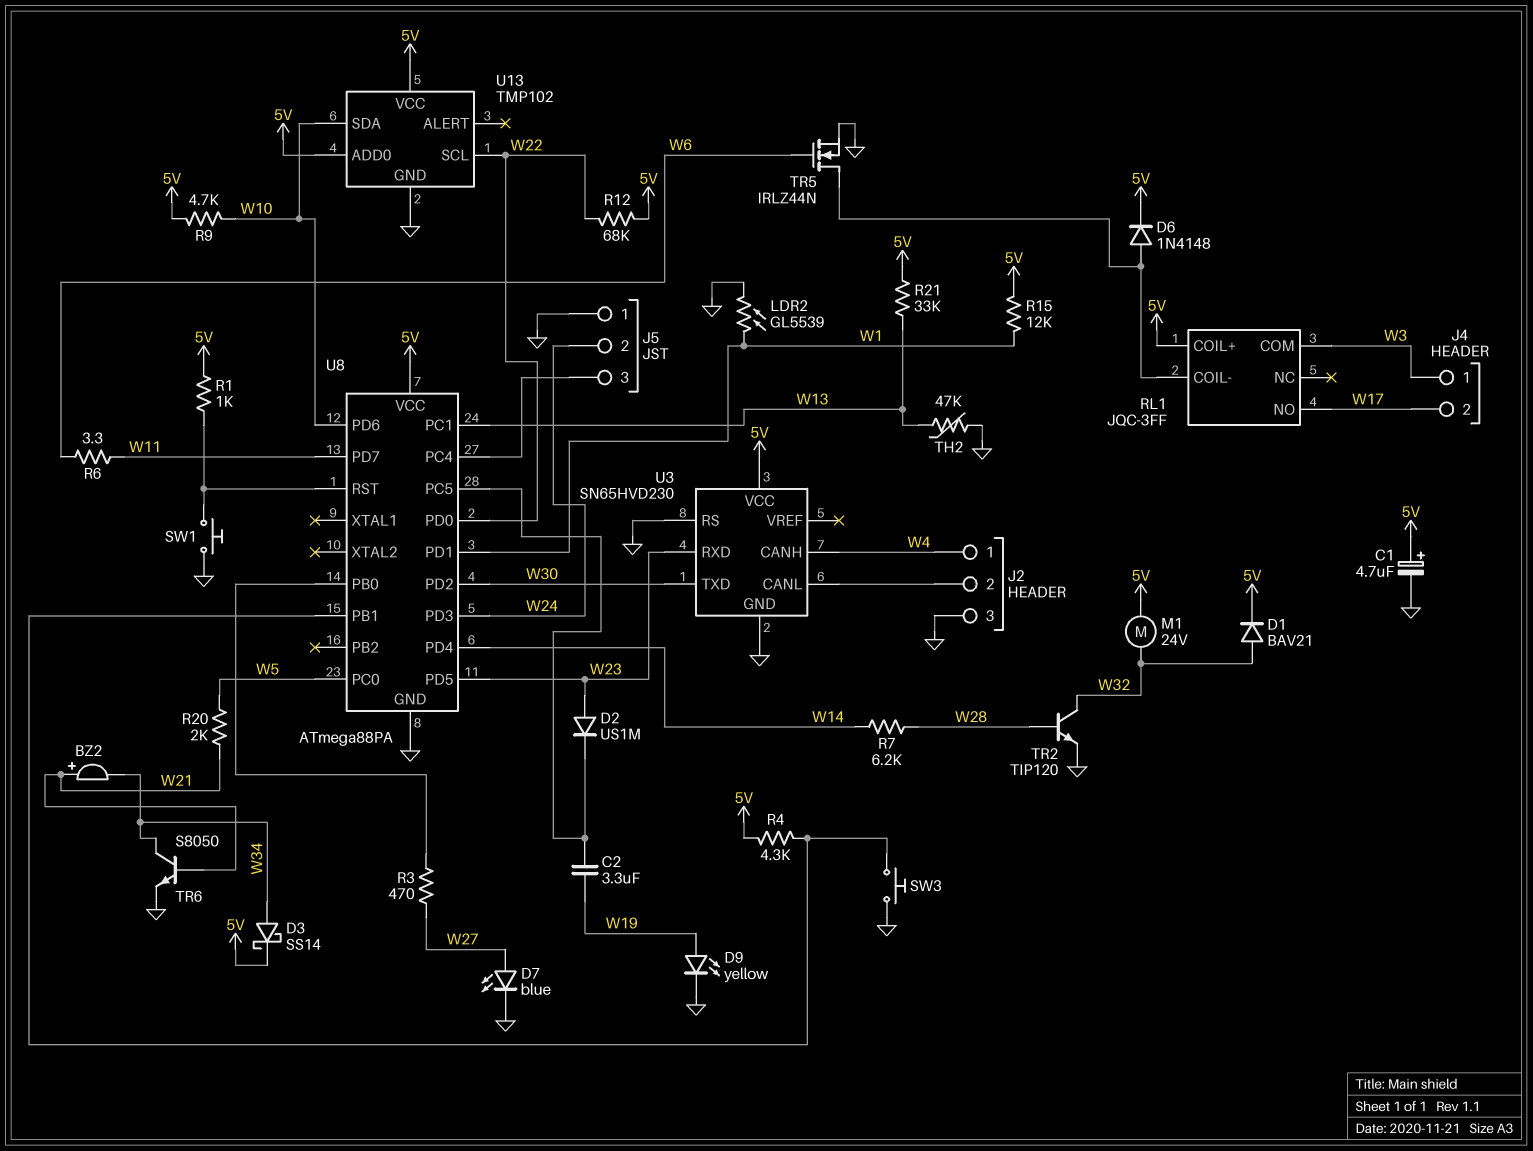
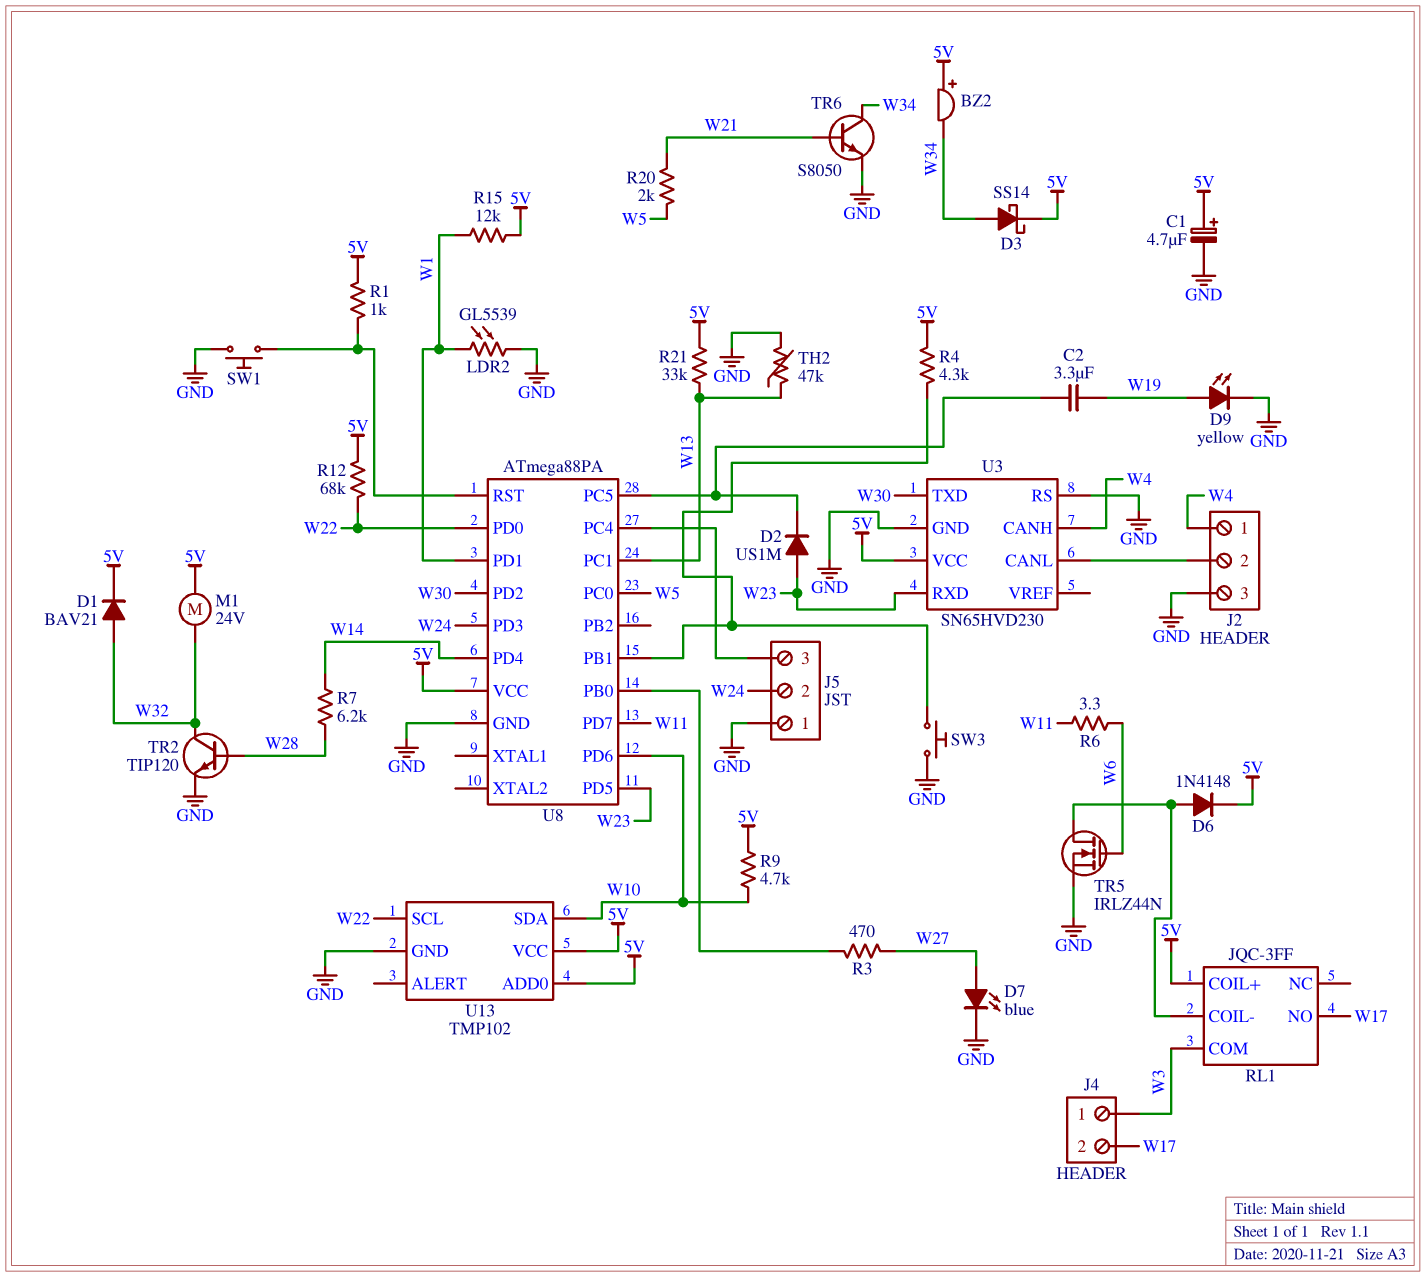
BZ2: buzzer (plus W21, minus W34) -> buzzer (plus 5V, minus W34)

